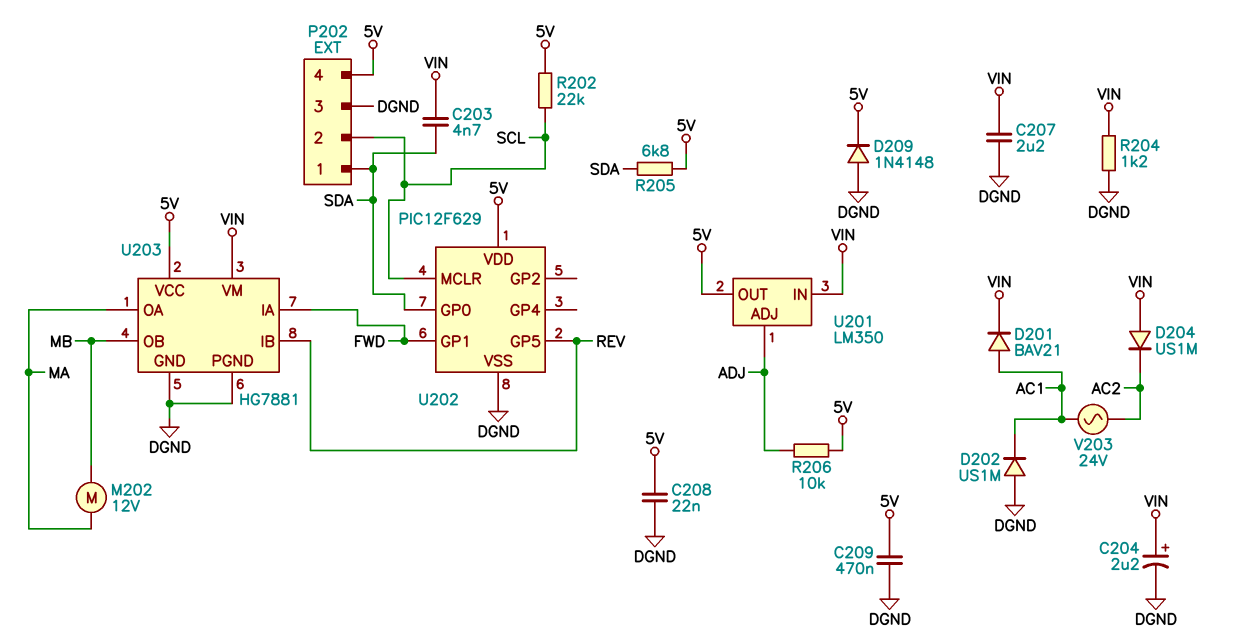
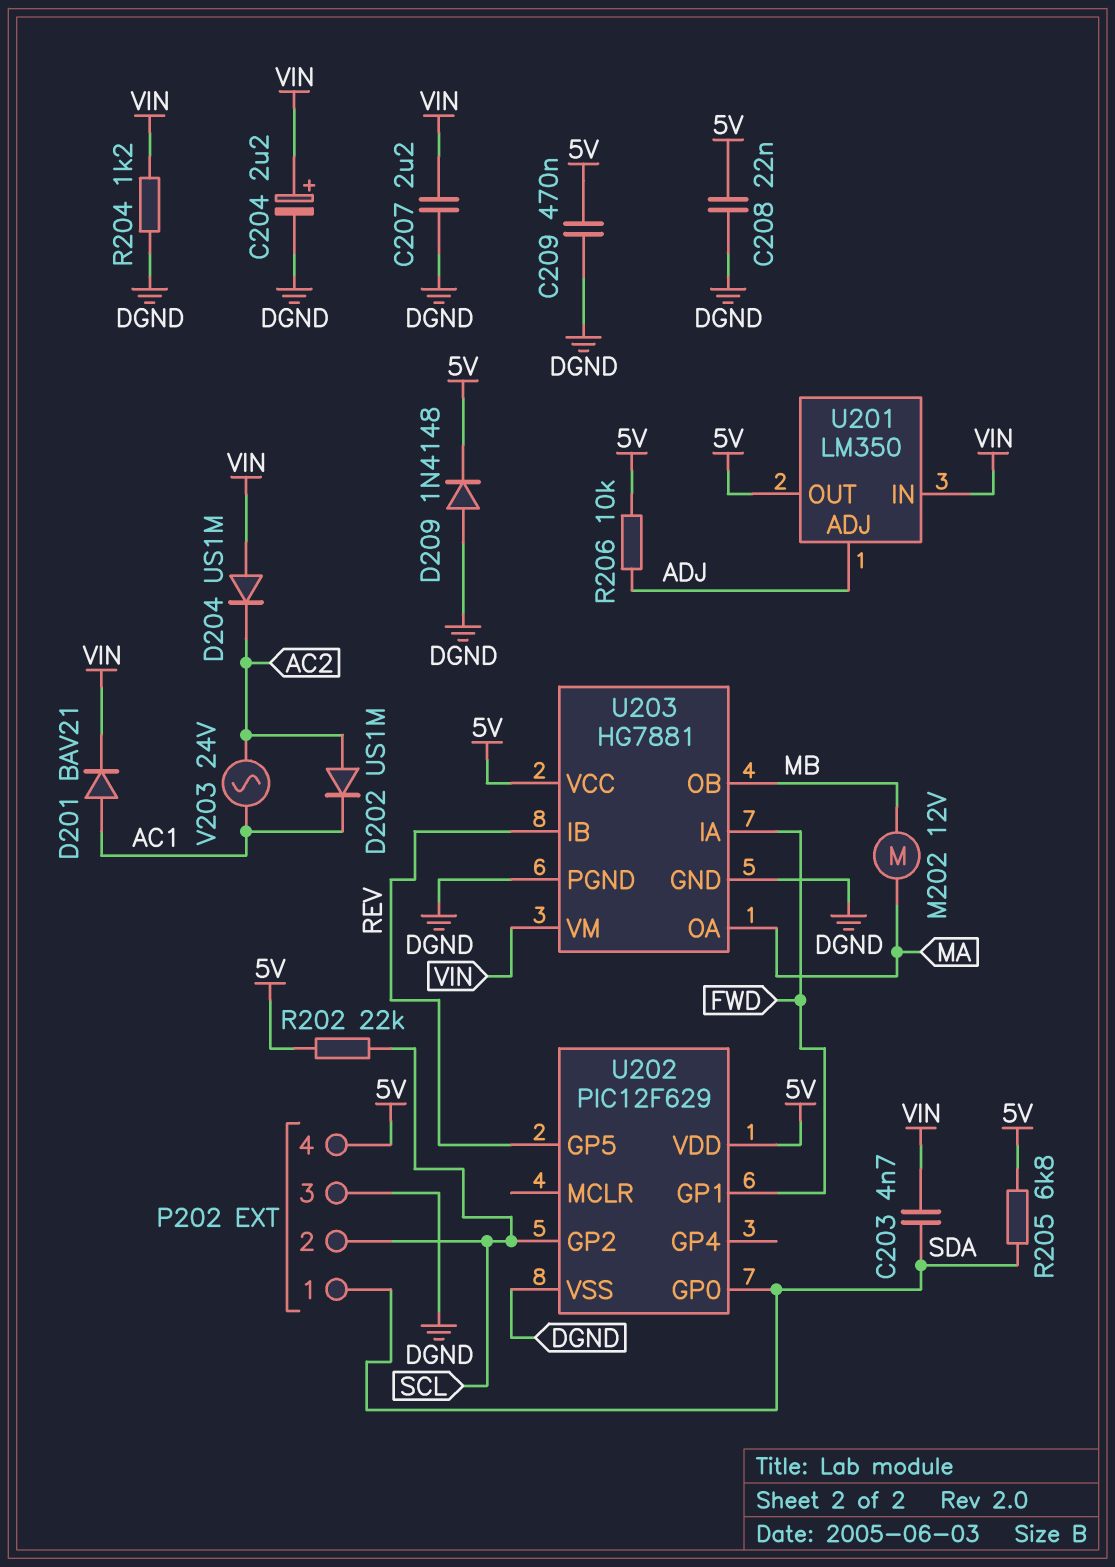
D202: diode US1M (A DGND, K AC1) -> diode US1M (A AC2, K AC1)
U202 pin GP2: none -> SCL
U202 pin MCLR: SCL -> none

